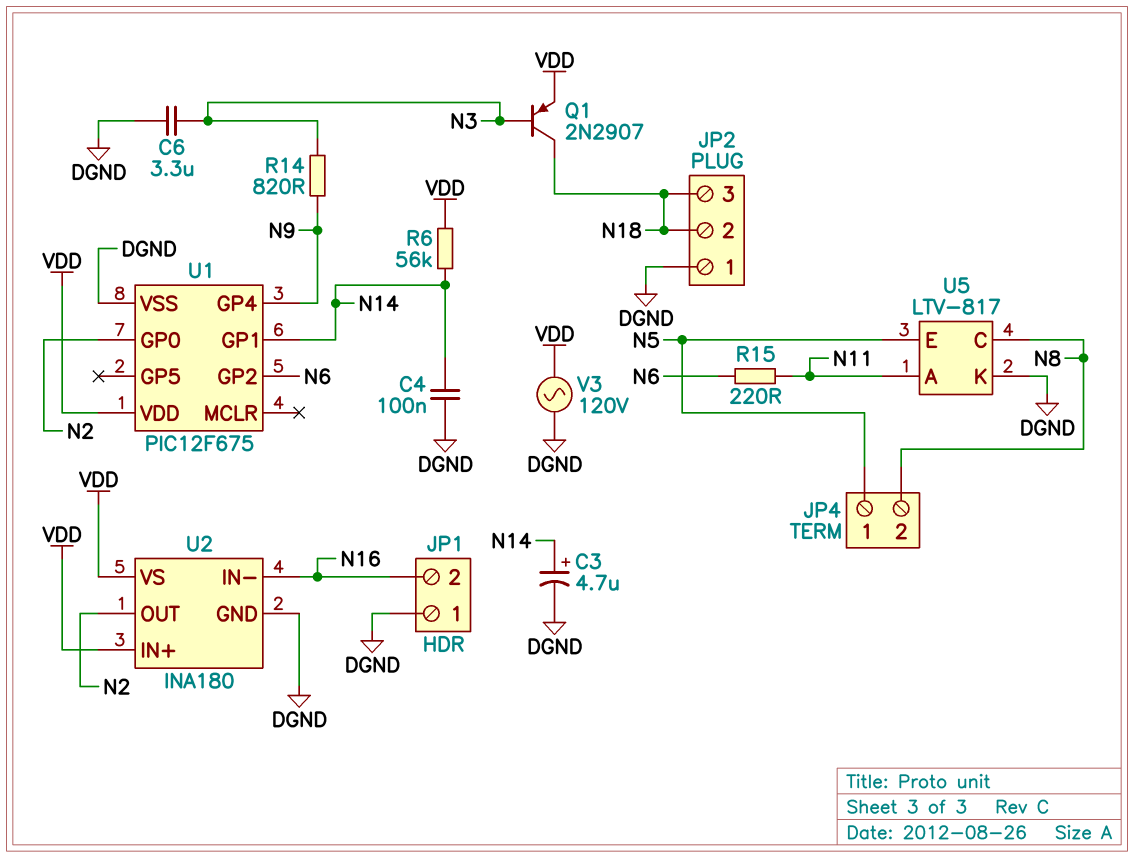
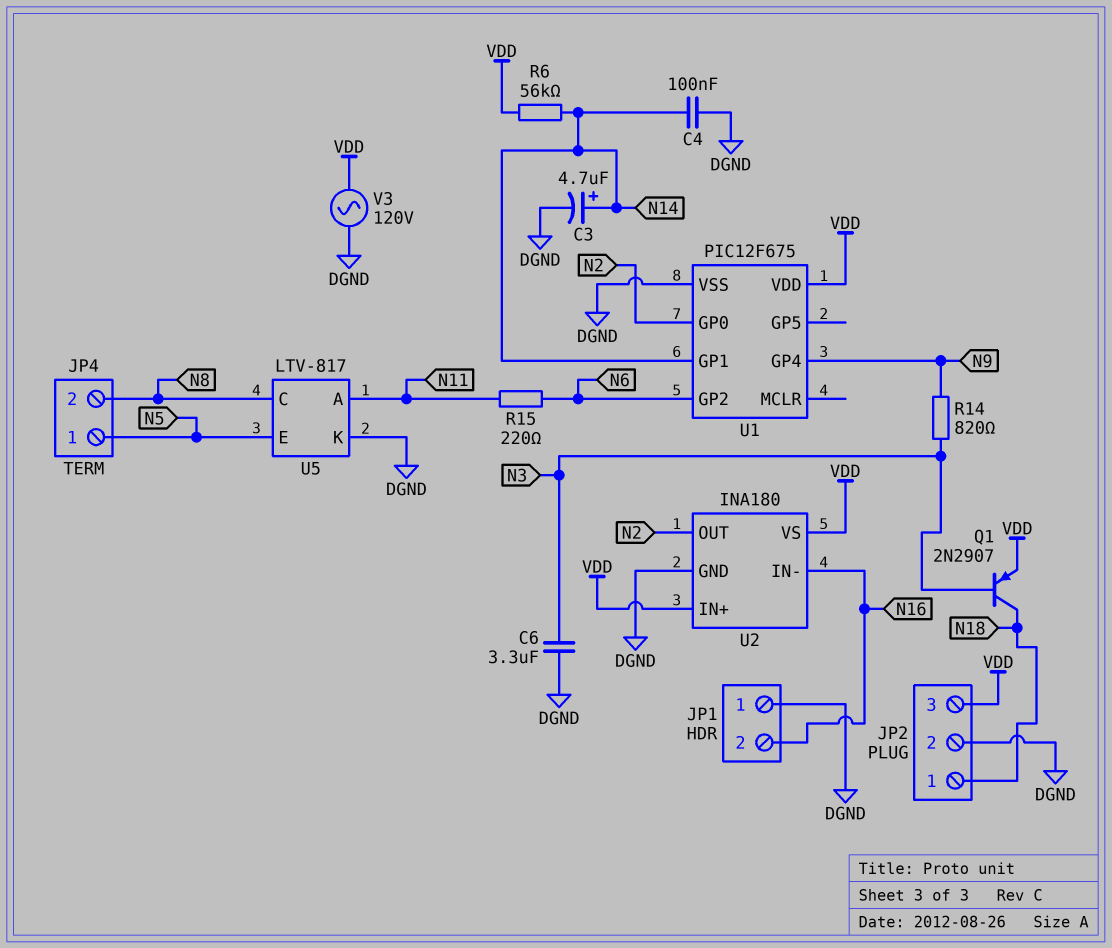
JP2 pin 1: DGND -> N18
JP2 pin 2: N18 -> DGND
JP2 pin 3: N18 -> VDD

